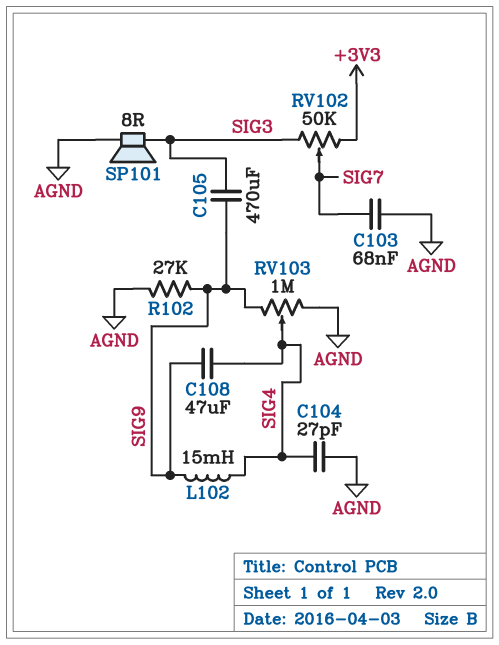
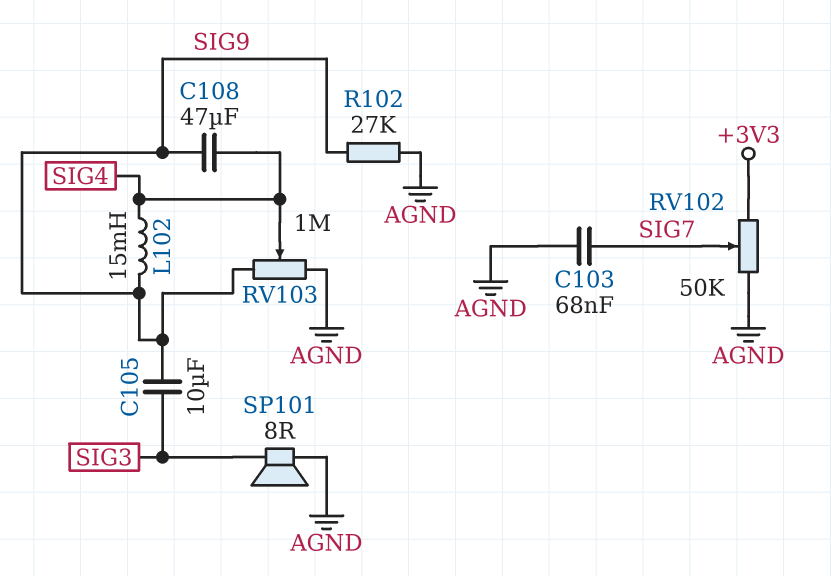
C104: 27pF (AGND, SIG4) -> none
C105: 470uF (SIG3, SIG9) -> 10uF (SIG3, SIG9)
RV102: 50k (+3V3, SIG3, wiper SIG7) -> 50k (+3V3, AGND, wiper SIG7)

